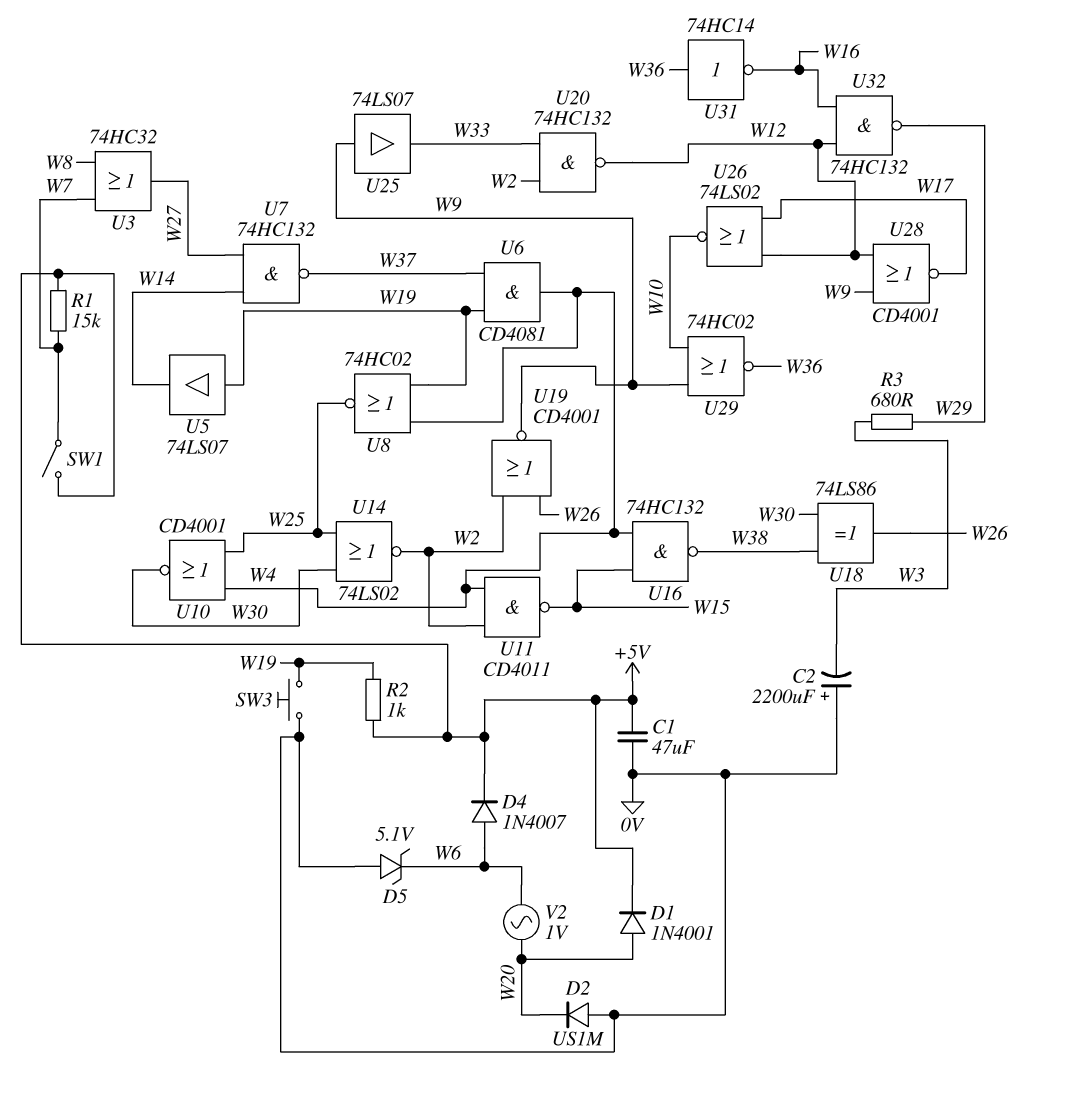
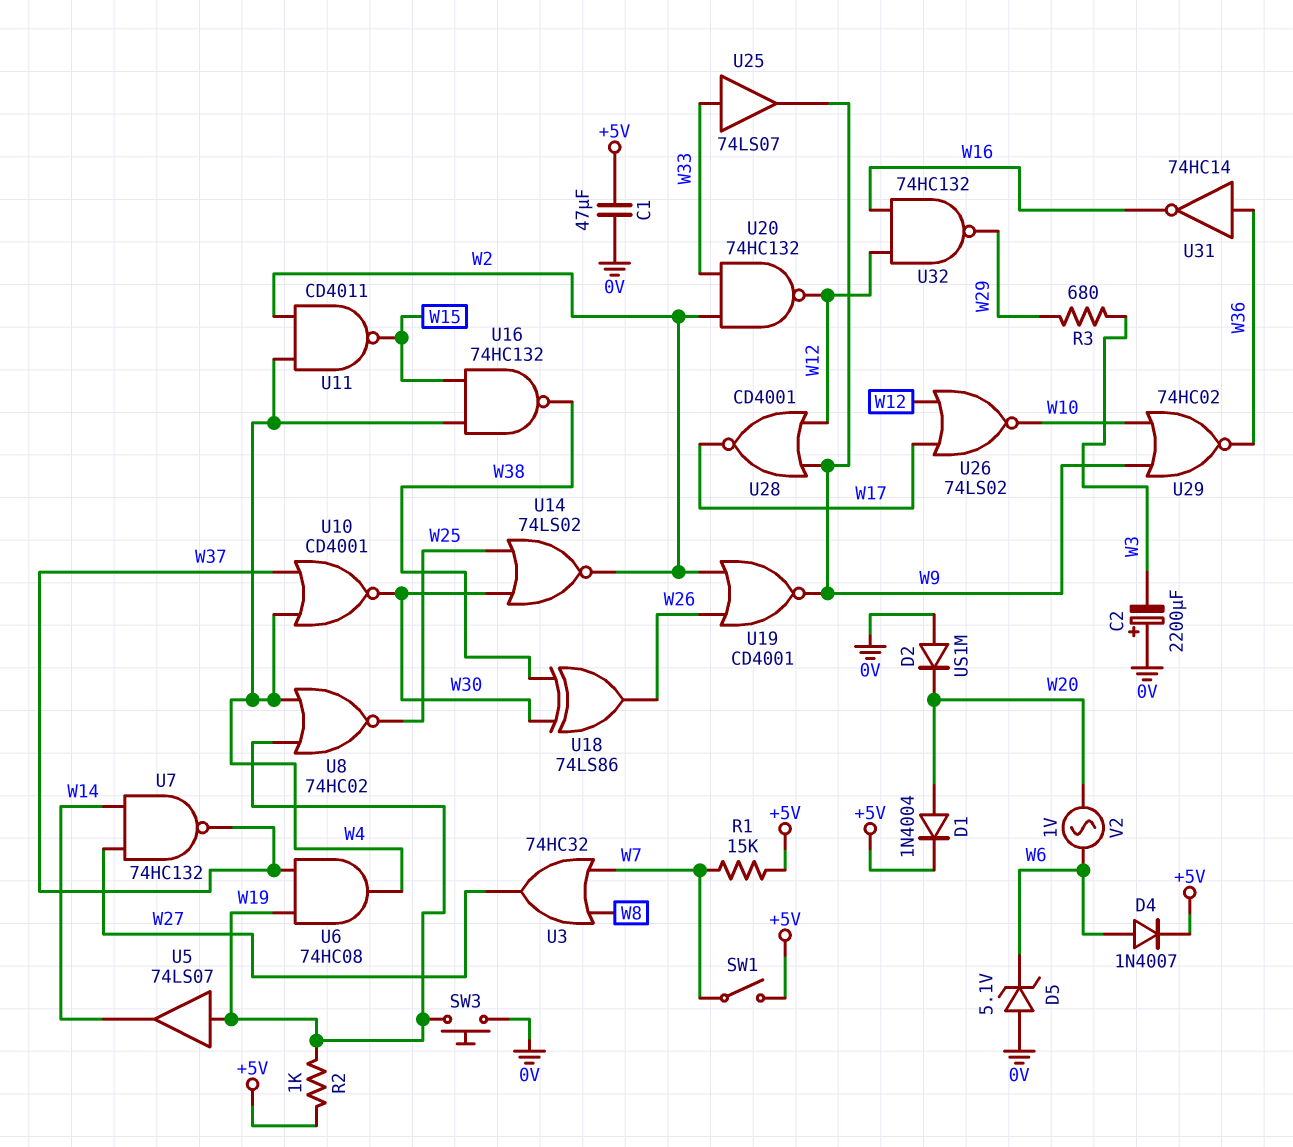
D1: diode 1N4001 (A W20, K +5V) -> diode 1N4004 (A W20, K +5V)
U6: AND CD4081 (in W19, in W37, out W4) -> AND 74HC08 (in W19, in W37, out W4)
U10: NOR CD4001 (in W4, in W25, out W30) -> NOR CD4001 (in W4, in W37, out W30)
U25: buffer 74LS07 (in W9, out W33) -> buffer 74LS07 (in W33, out W9)

